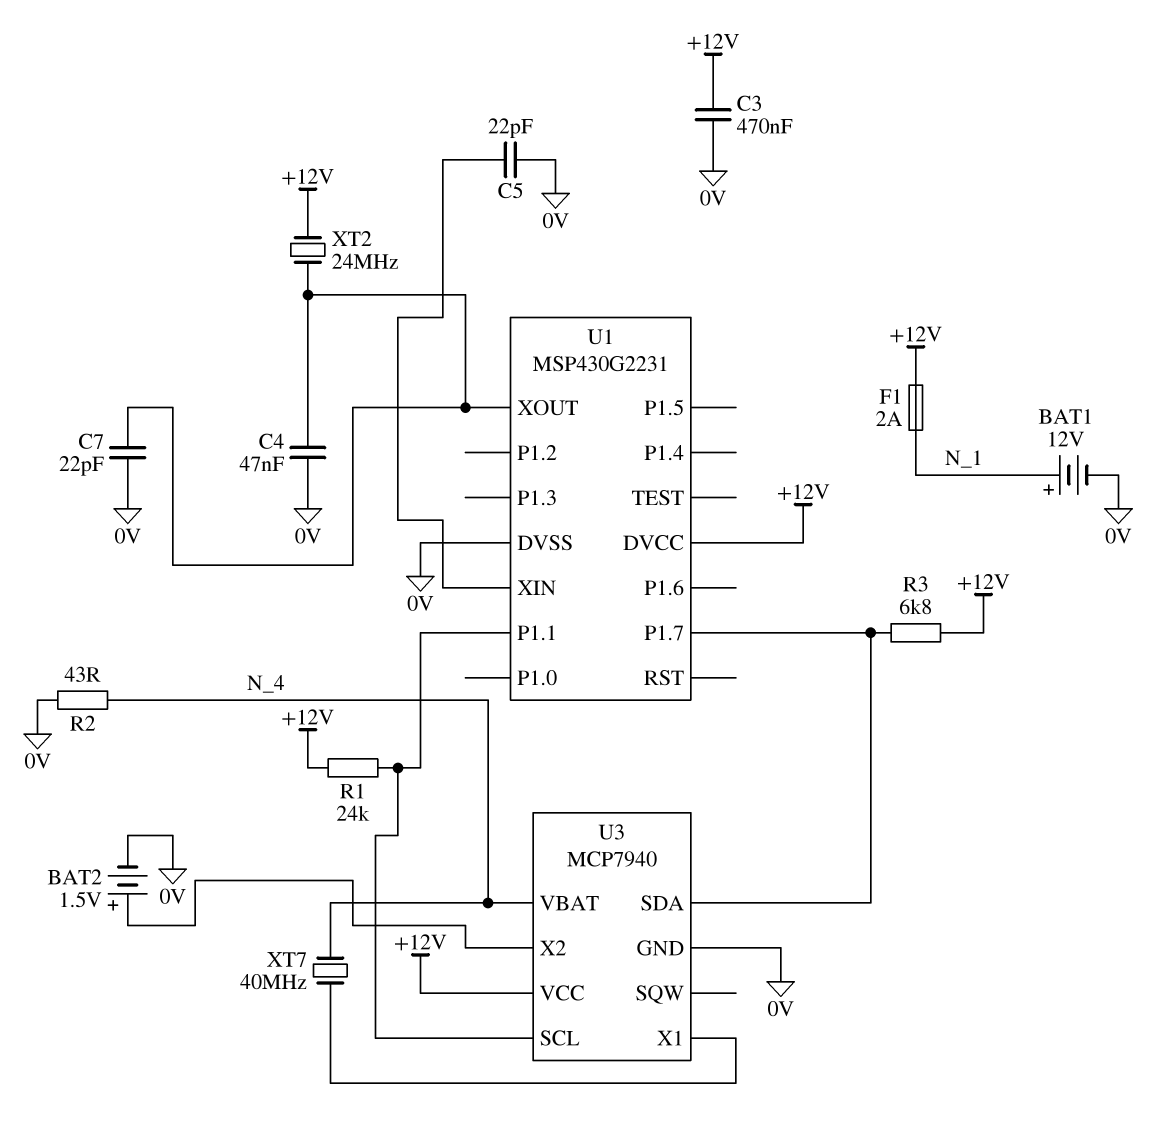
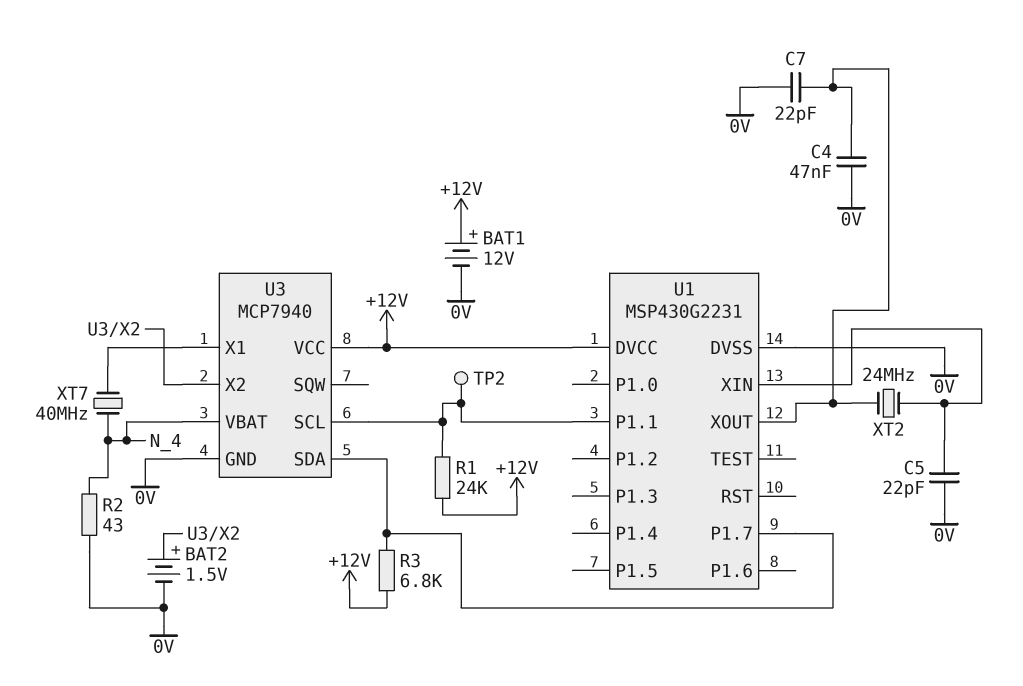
BAT1: 12V (plus N_1, minus 0V) -> 12V (plus +12V, minus 0V)
C3: 470nF (+12V, 0V) -> none
F1: 2A (+12V, N_1) -> none
TP2: none -> test point (U1/P1.1)
XT2: 24MHz (+12V, U1/XOUT) -> 24MHz (U1/XIN, U1/XOUT)

